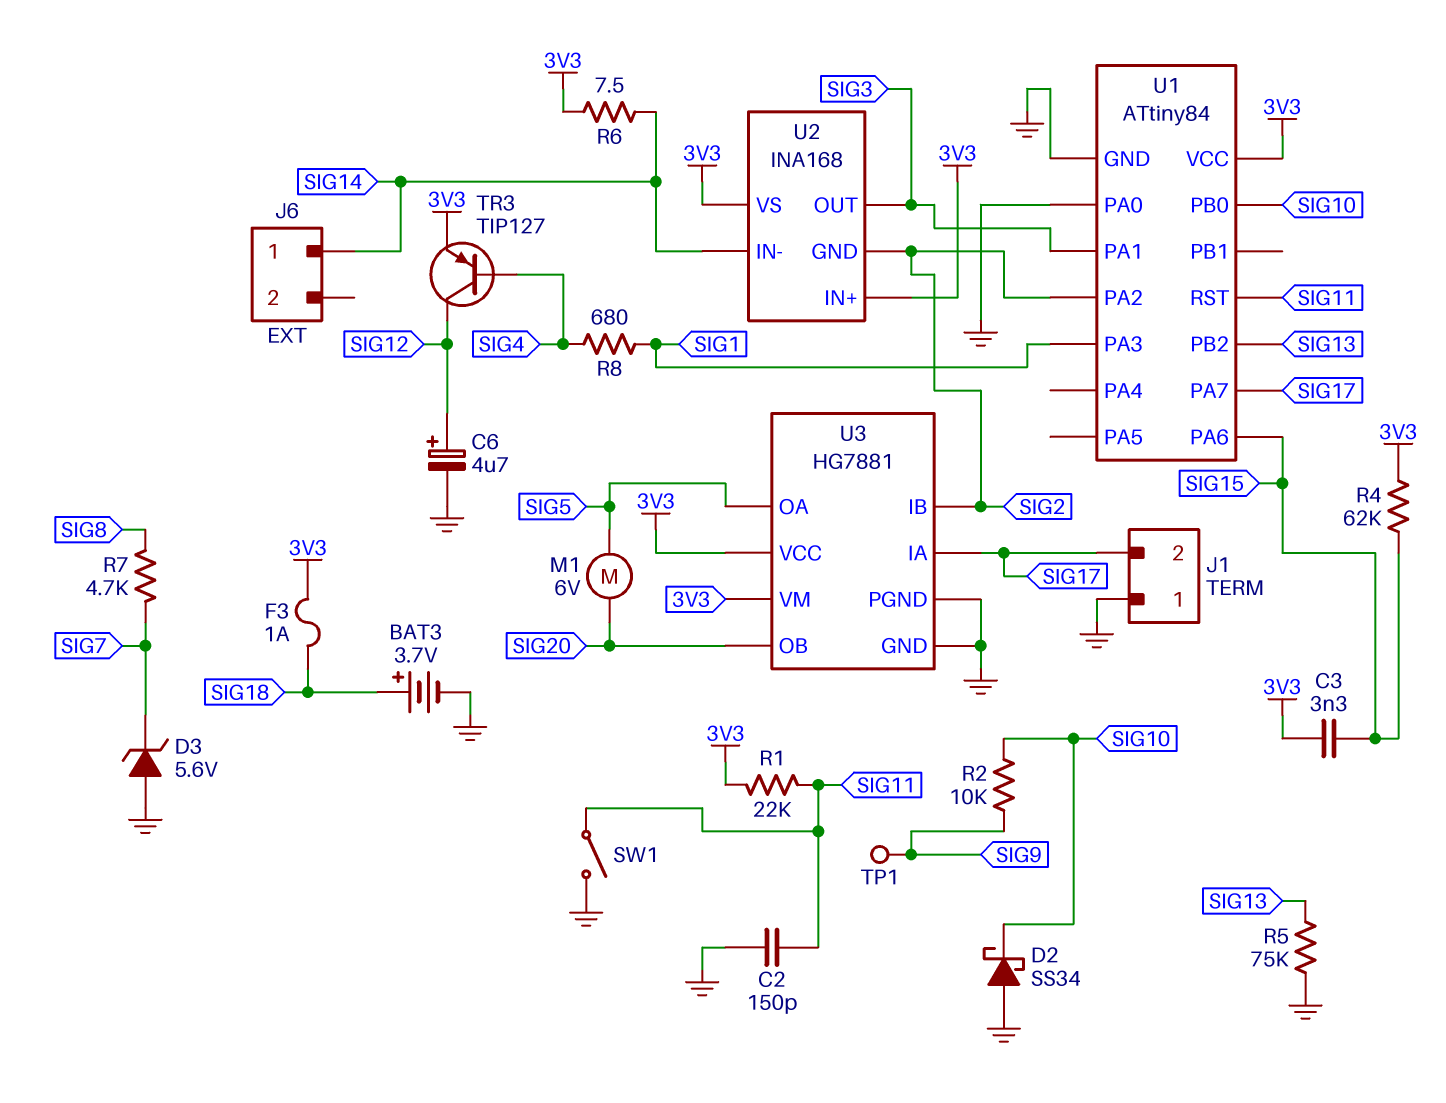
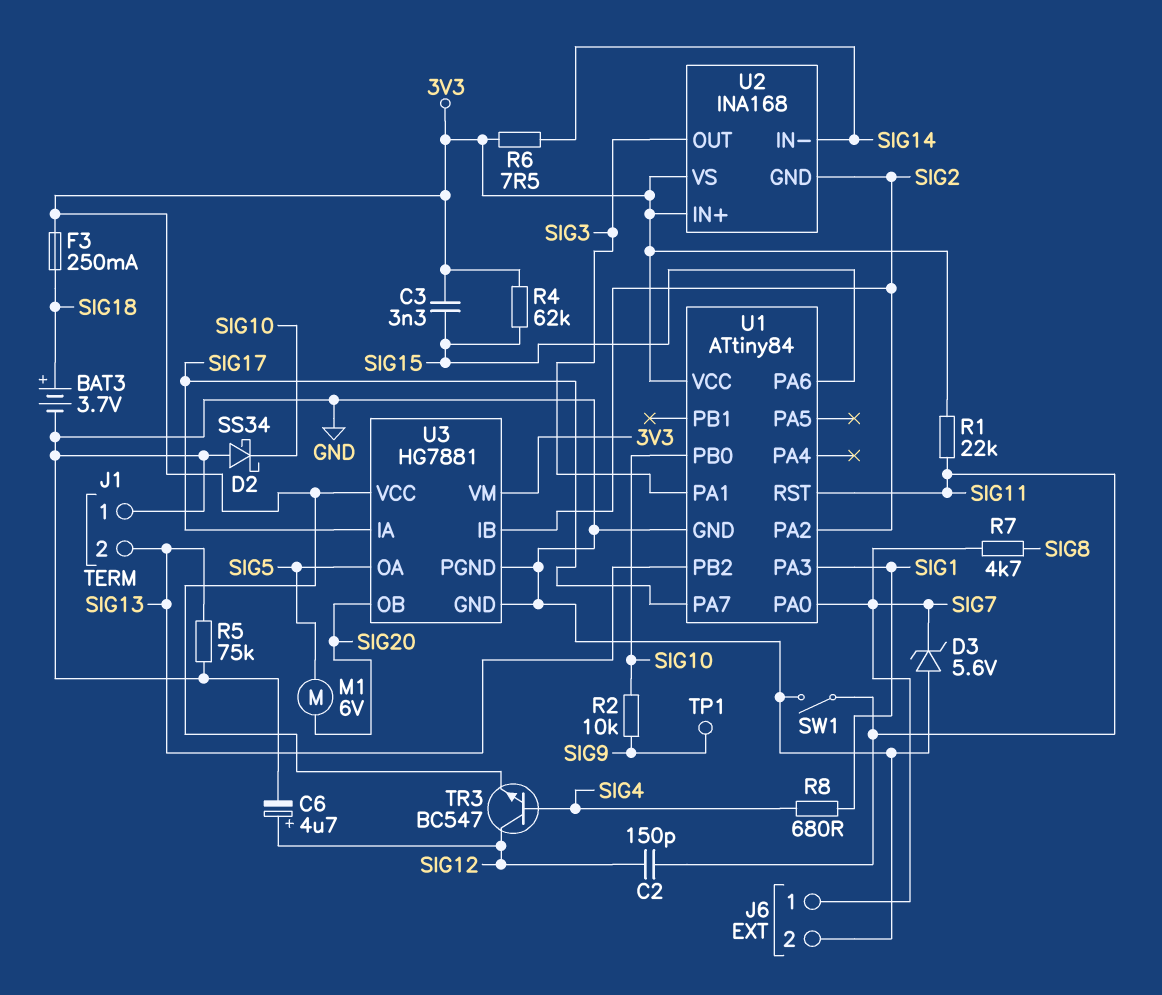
C2: 150pF (GND, SIG11) -> 150pF (SIG11, SIG12)
F3: 1A (3V3, SIG18) -> 250mA (3V3, SIG18)
J1 pin 2: SIG17 -> SIG13
J6 pin 1: SIG14 -> SIG7
J6 pin 2: none -> GND
TR3: PNP TIP127 (B SIG4, C SIG12, E 3V3) -> NPN BC547 (B SIG4, C SIG12, E 3V3)
U1 pin PA0: GND -> SIG7

